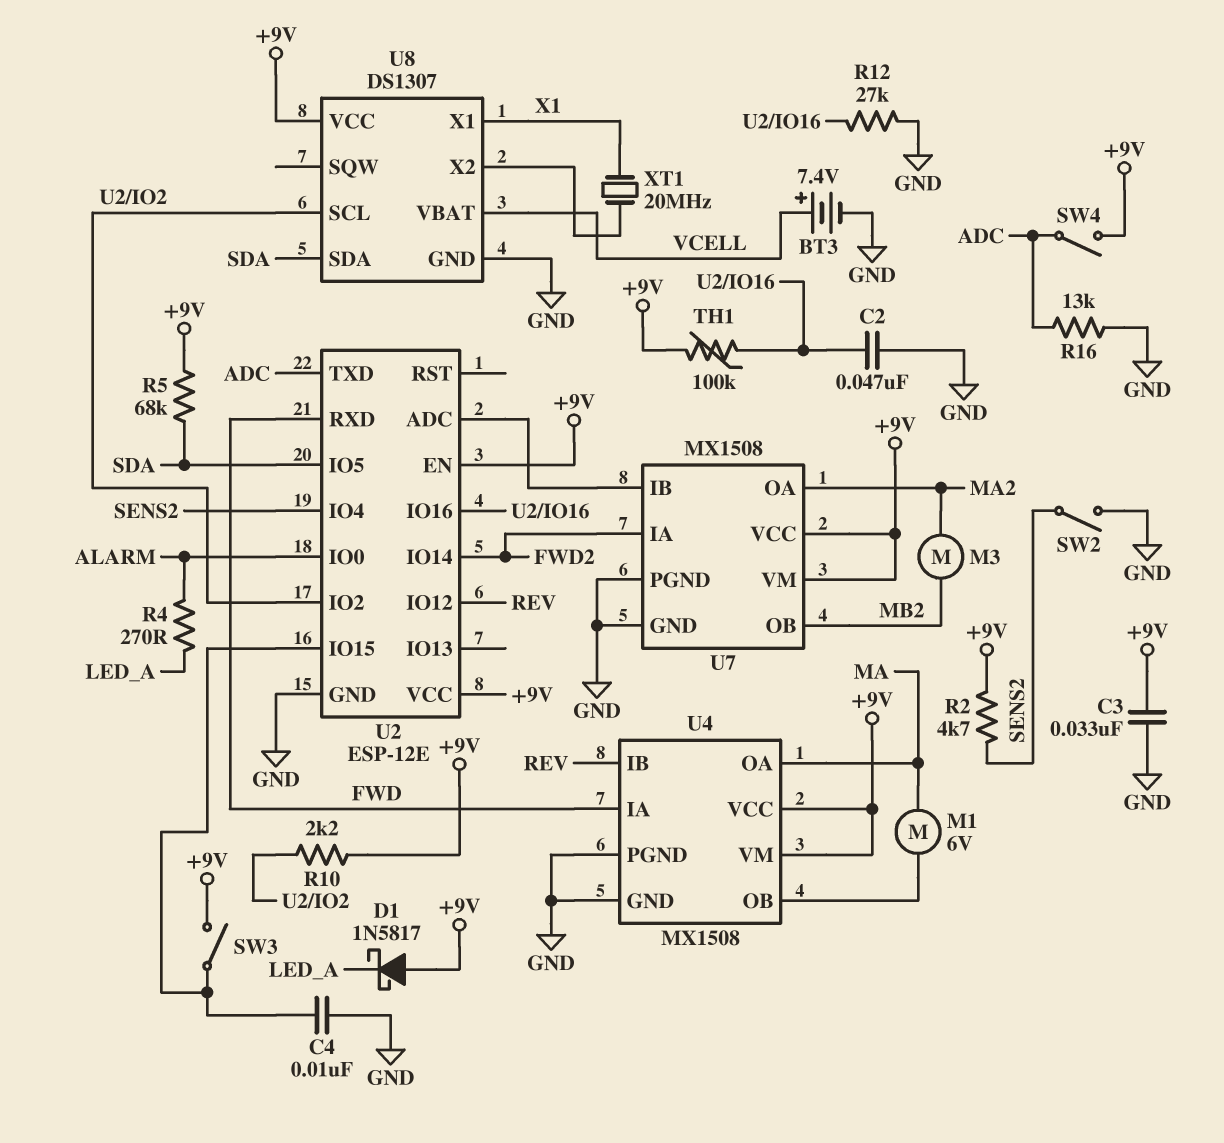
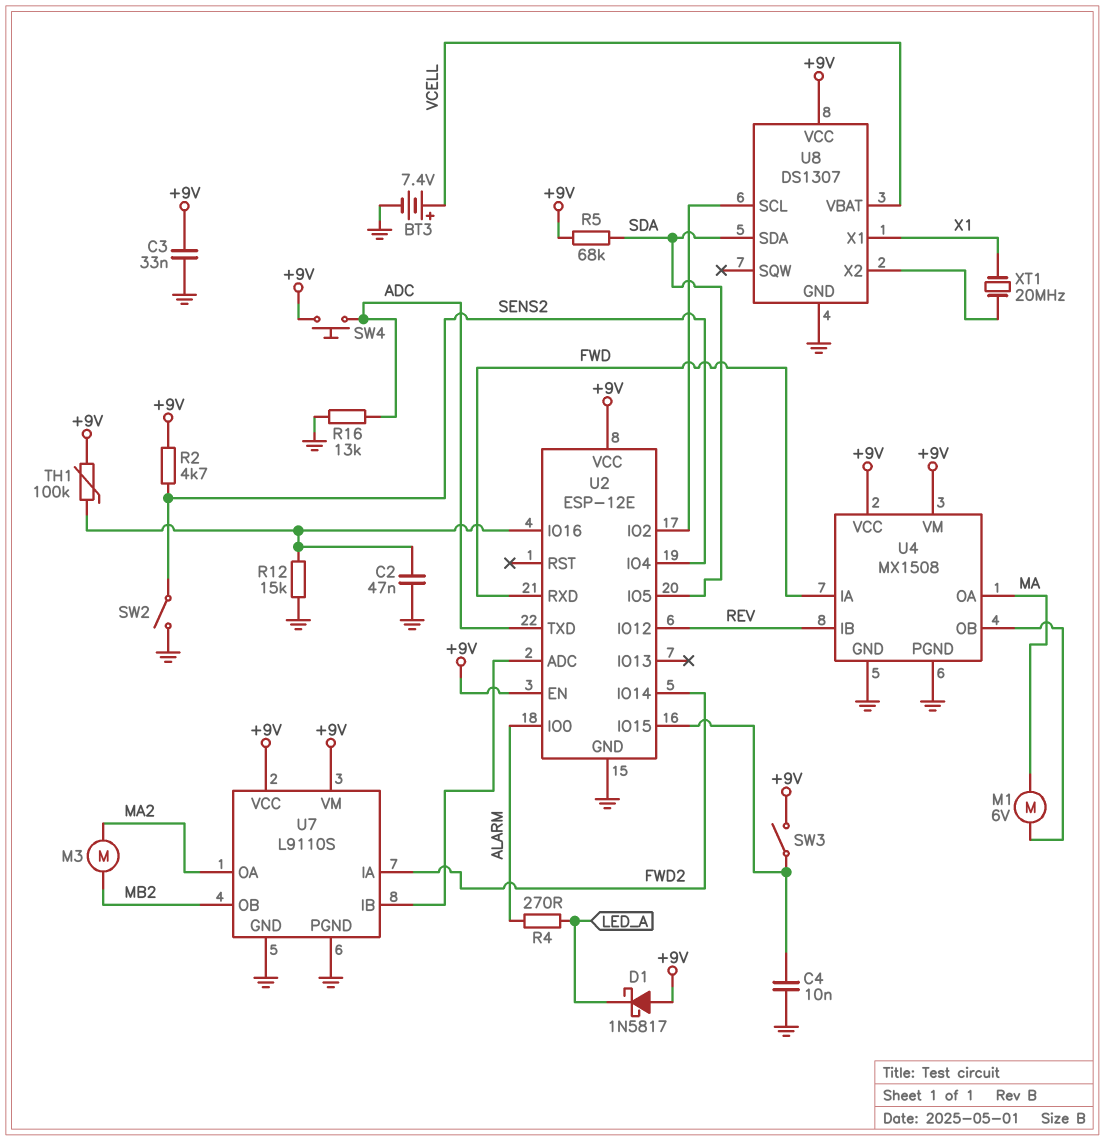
R10: 2.2k (+9V, U2/IO2) -> none
R12: 27k (GND, U2/IO16) -> 15k (GND, U2/IO16)
SW4: switch (+9V, ADC) -> button (+9V, ADC)
U7: MX1508 -> L9110S

